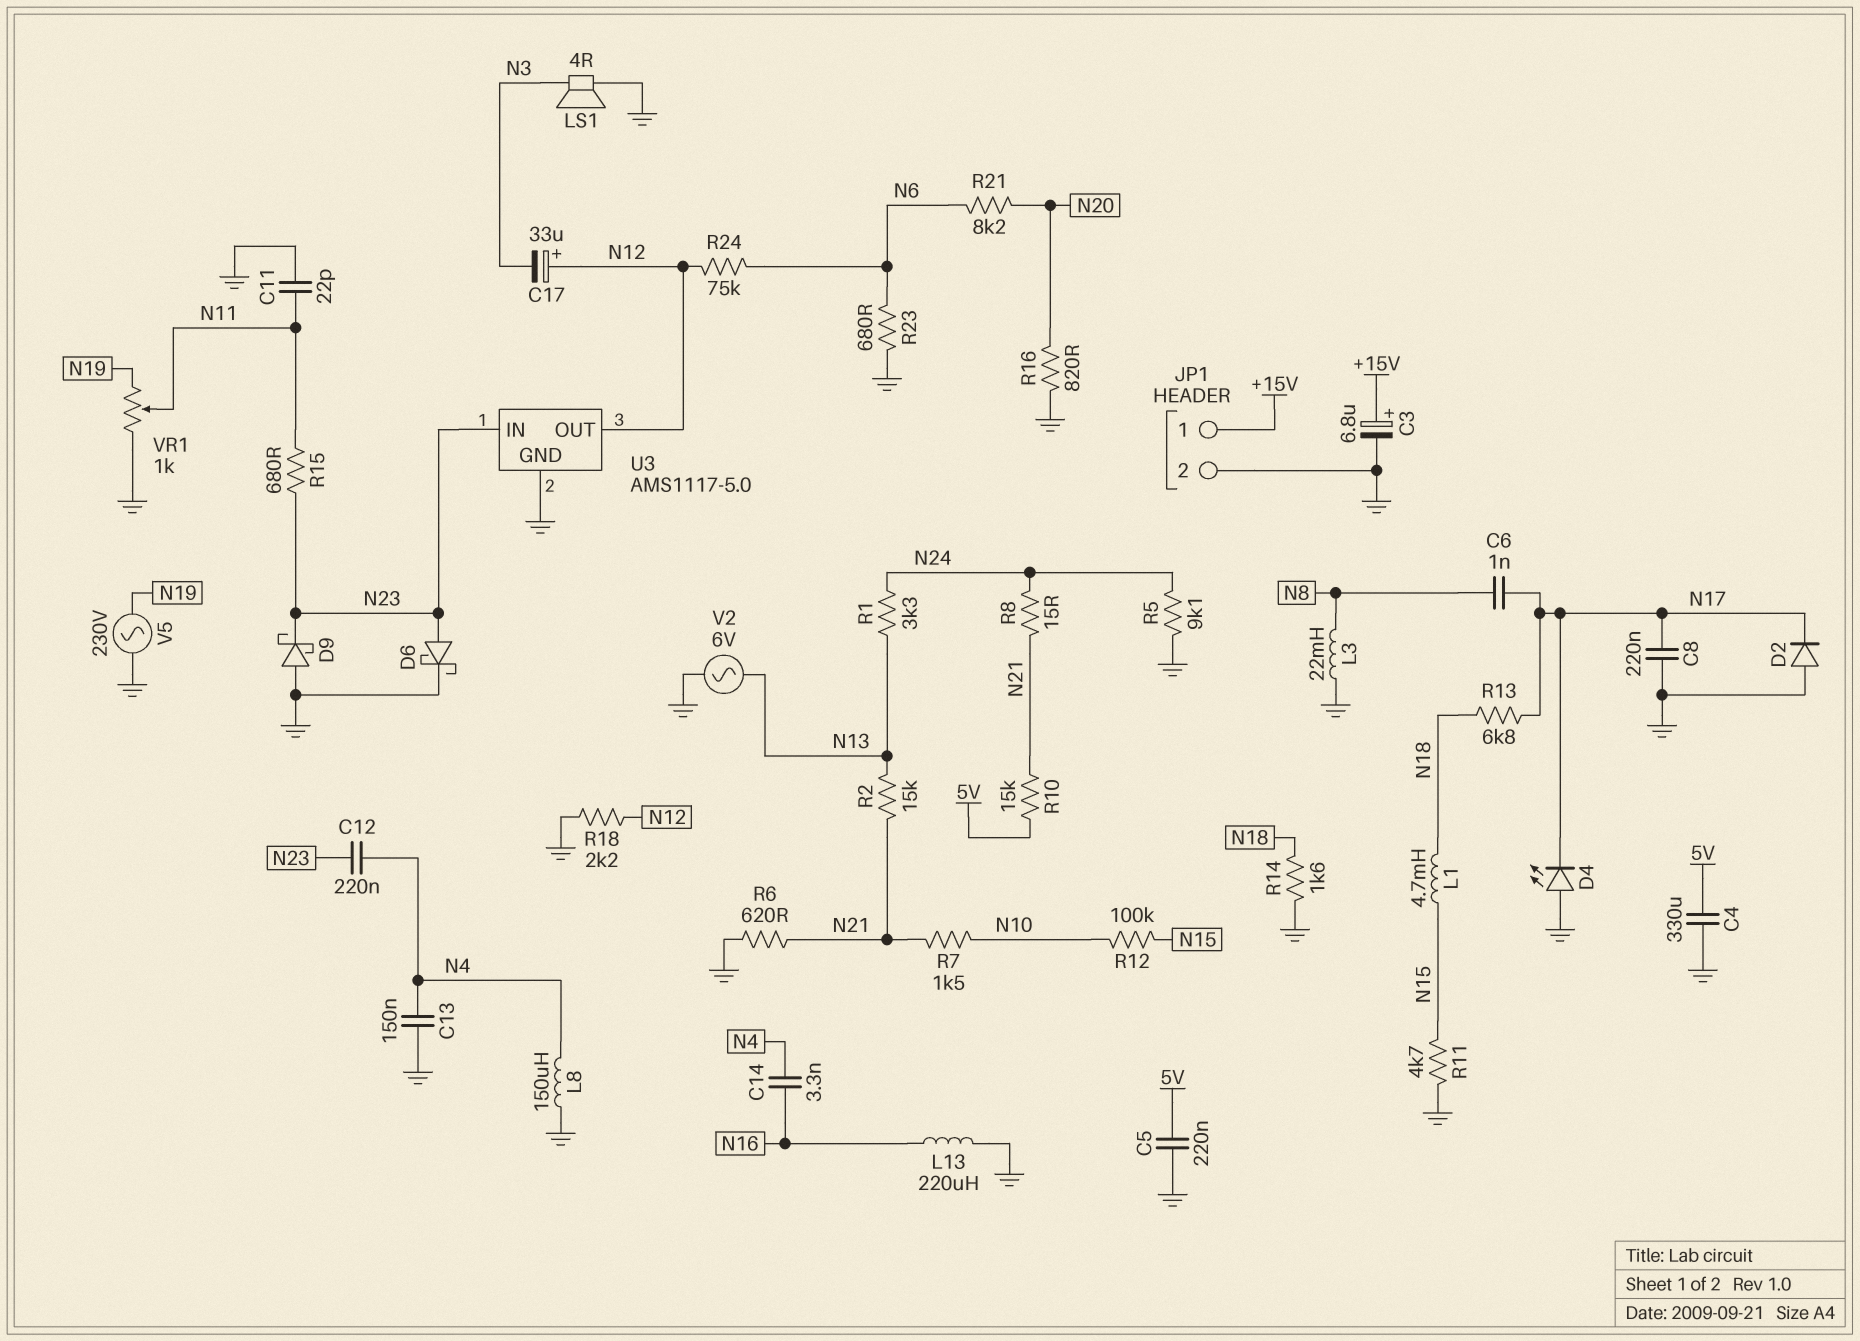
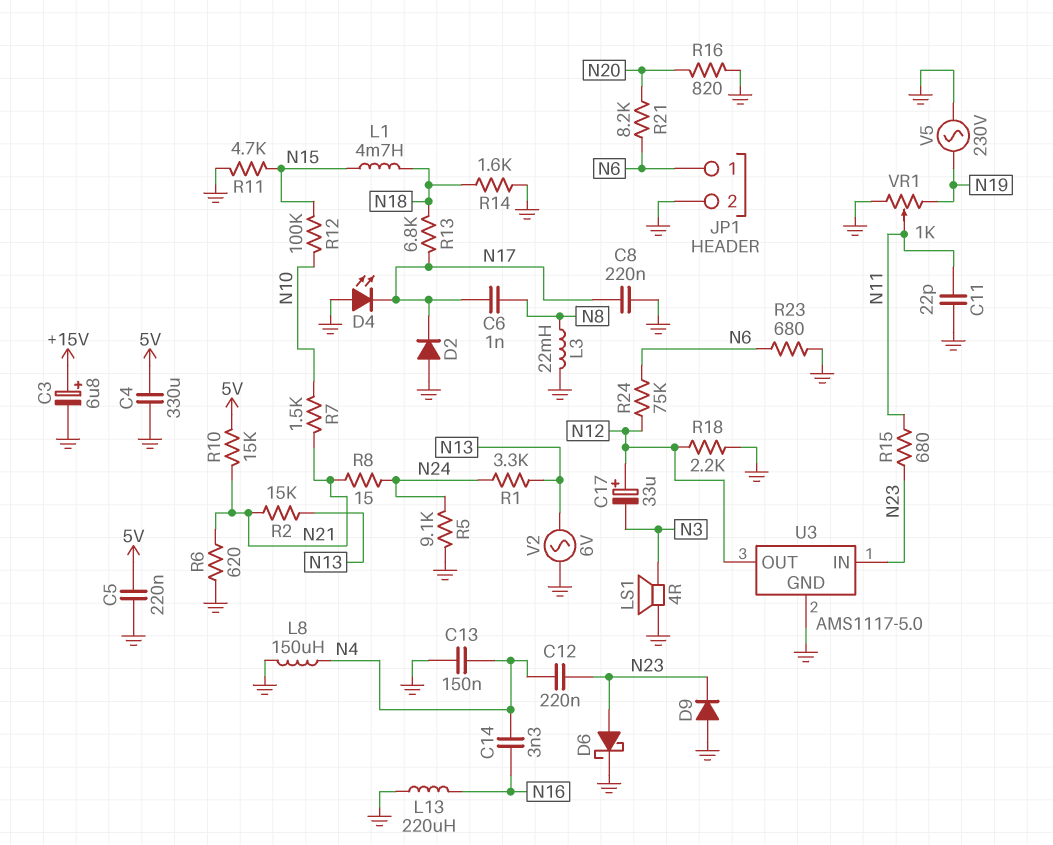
D9: schottky (A GND, K N23) -> diode (A GND, K N23)
JP1 pin 1: +15V -> N6

